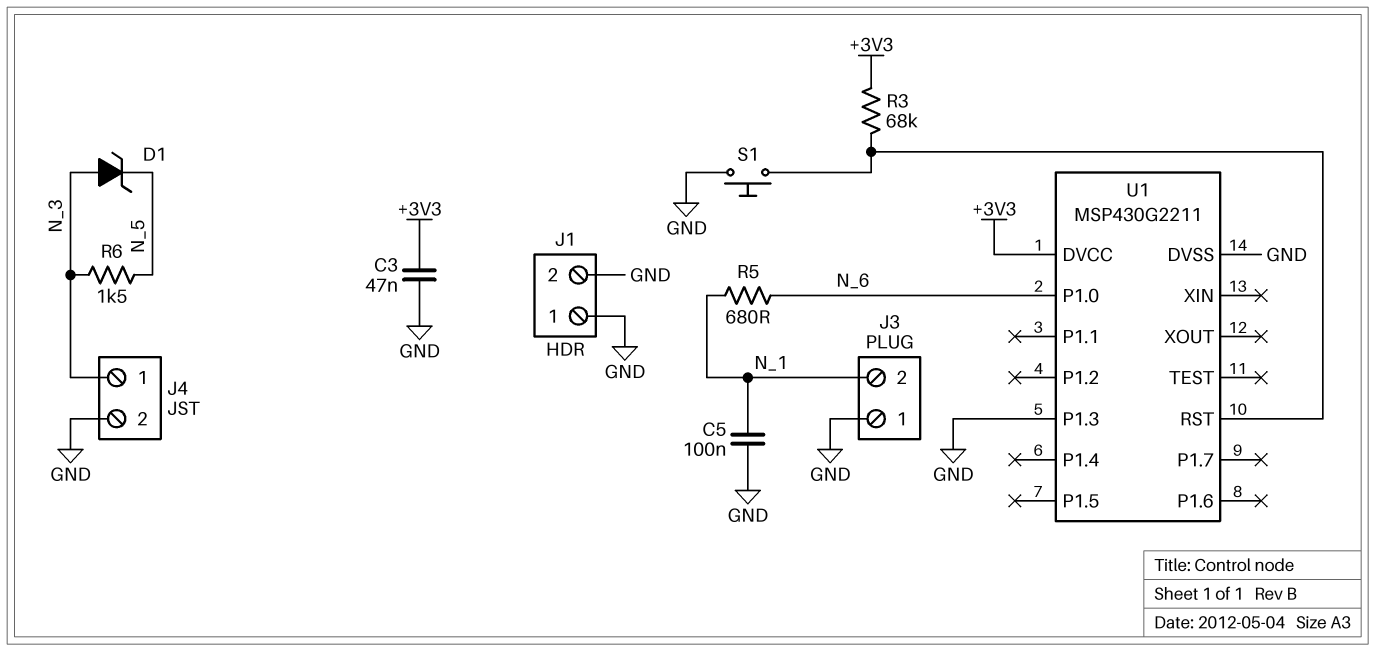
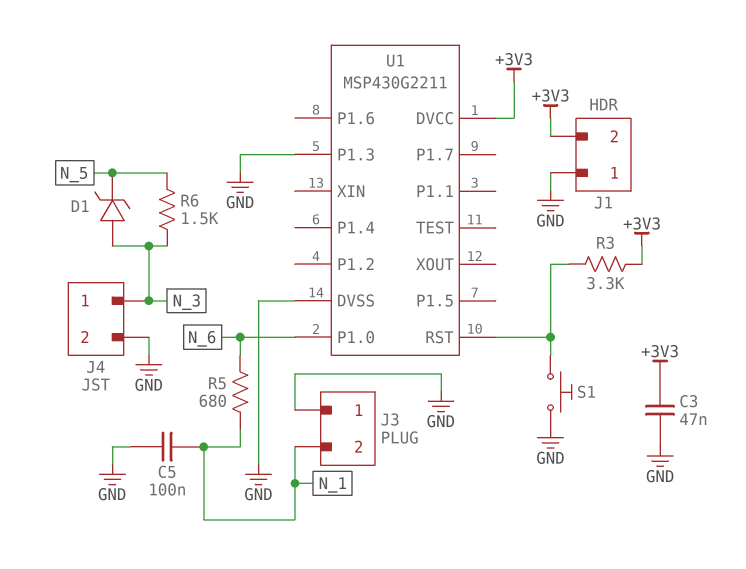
J1 pin 2: GND -> +3V3
R3: 68k (+3V3, U1/RST) -> 3.3k (+3V3, U1/RST)

